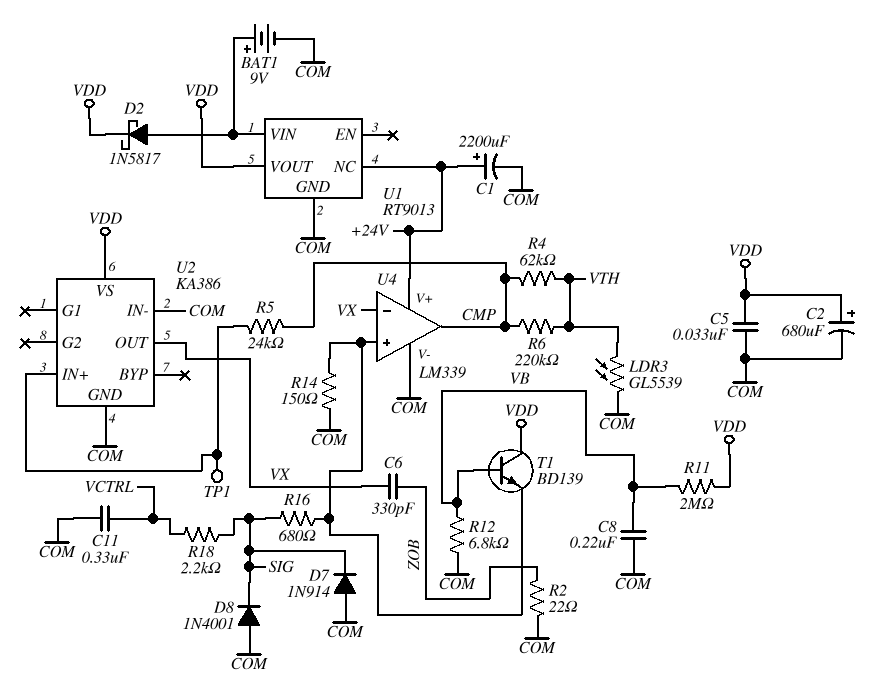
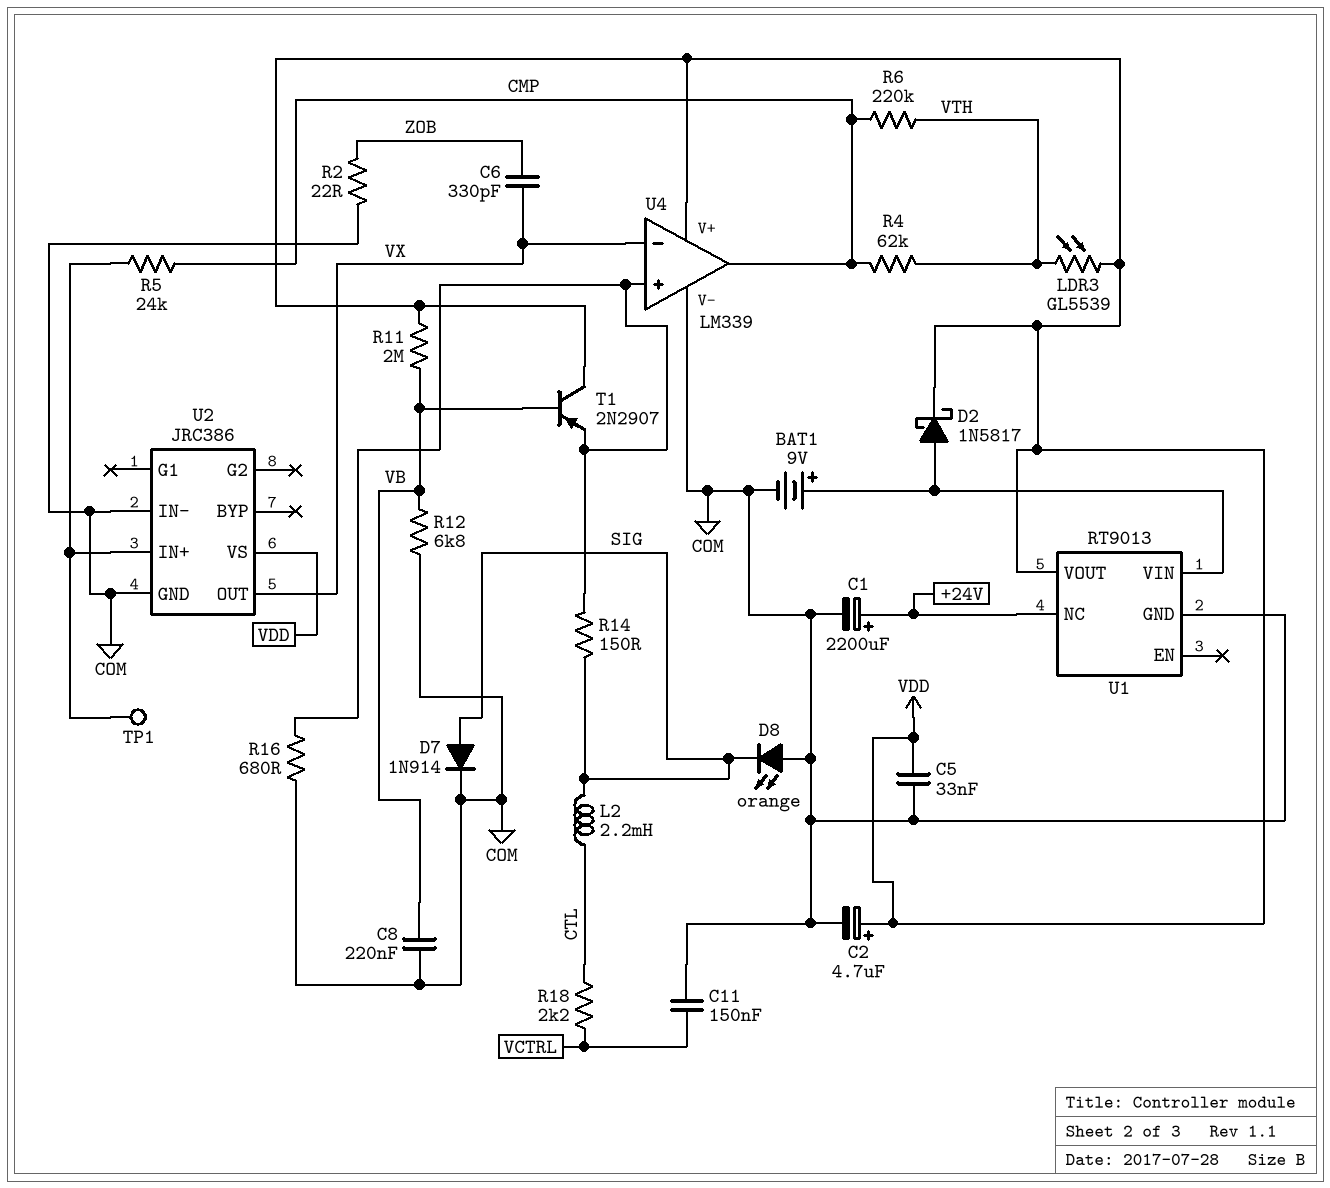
C2: 680uF (plus VDD, minus COM) -> 4.7uF (plus VDD, minus COM)
C11: 330nF (COM, VCTRL) -> 150nF (COM, VCTRL)
D7: diode 1N914 (A COM, K SIG) -> diode 1N914 (A SIG, K COM)
D8: diode 1N4001 (A COM, K SIG) -> LED orange (A COM, K SIG)
L2: none -> 2.2mH (CTL, SIG)
LDR3: GL5539 (COM, VTH) -> GL5539 (VDD, VTH)
R14: 150 (COM, U4/in+) -> 150 (SIG, U4/in+)
R16: 680 (SIG, U4/in+) -> 680 (COM, U4/in+)
R18: 2.2k (SIG, VCTRL) -> 2.2k (CTL, VCTRL)
T1: NPN BD139 (B VB, C VDD, E U4/in+) -> PNP 2N2907 (B VB, C VDD, E U4/in+)
U2: KA386 -> JRC386
U4 pin V+: +24V -> VDD

